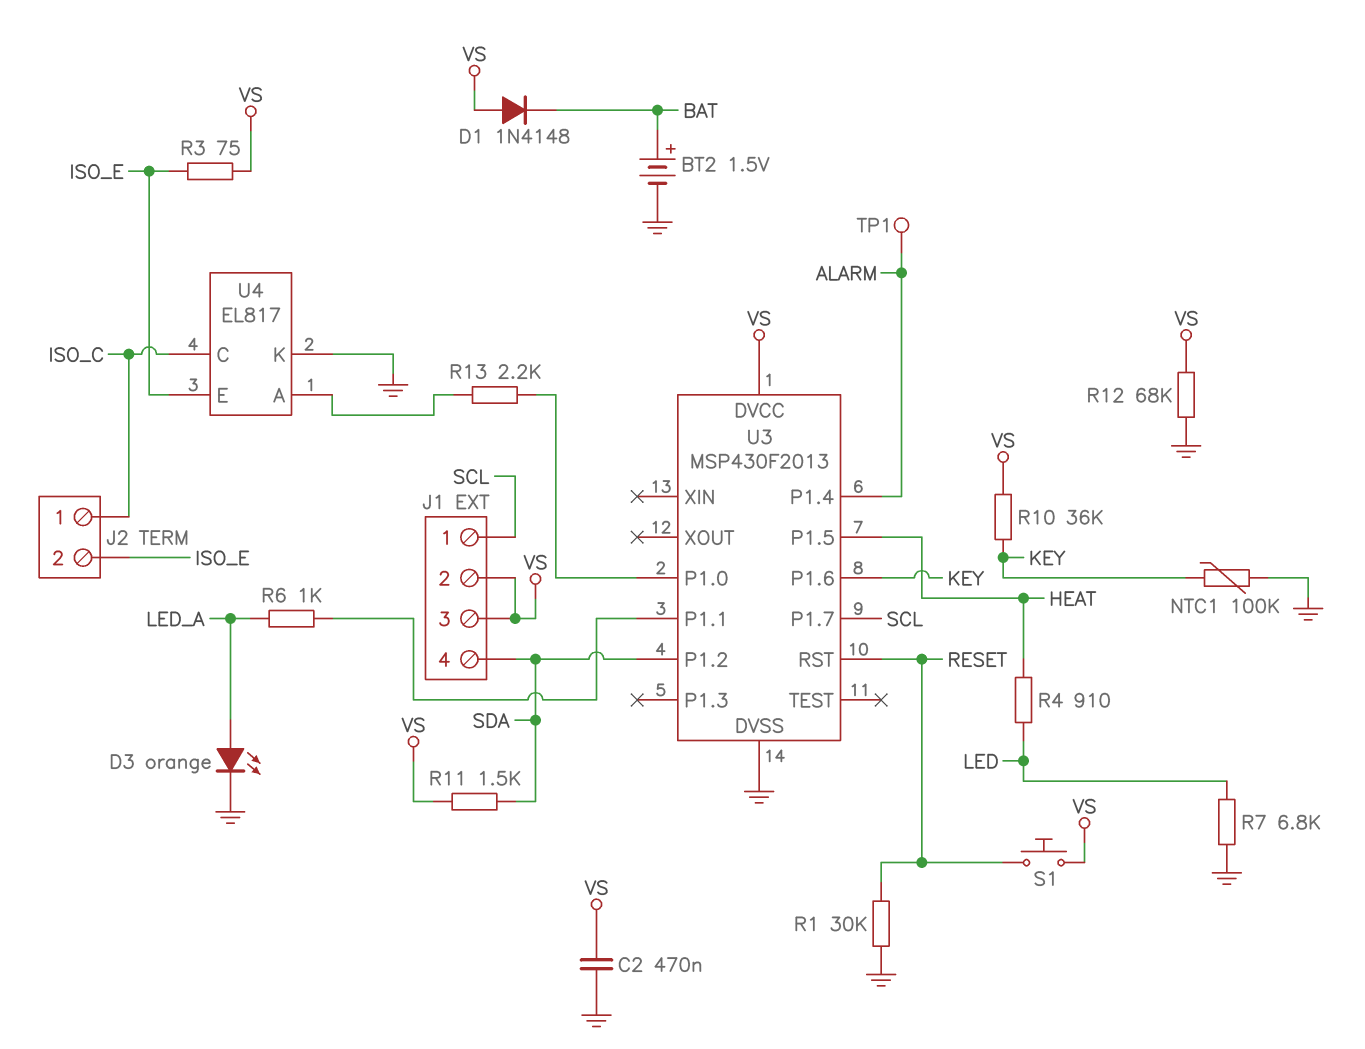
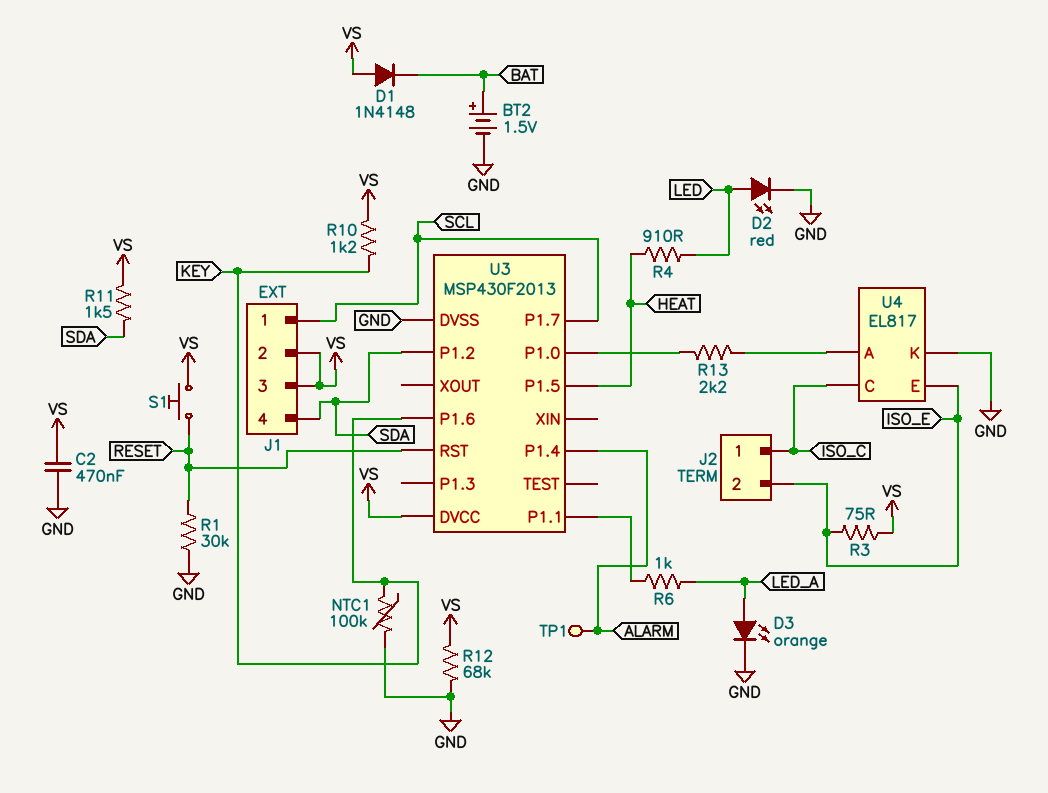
D2: none -> LED red (A LED, K GND)
R7: 6.8k (GND, LED) -> none
R10: 36k (KEY, VS) -> 1.2k (KEY, VS)

